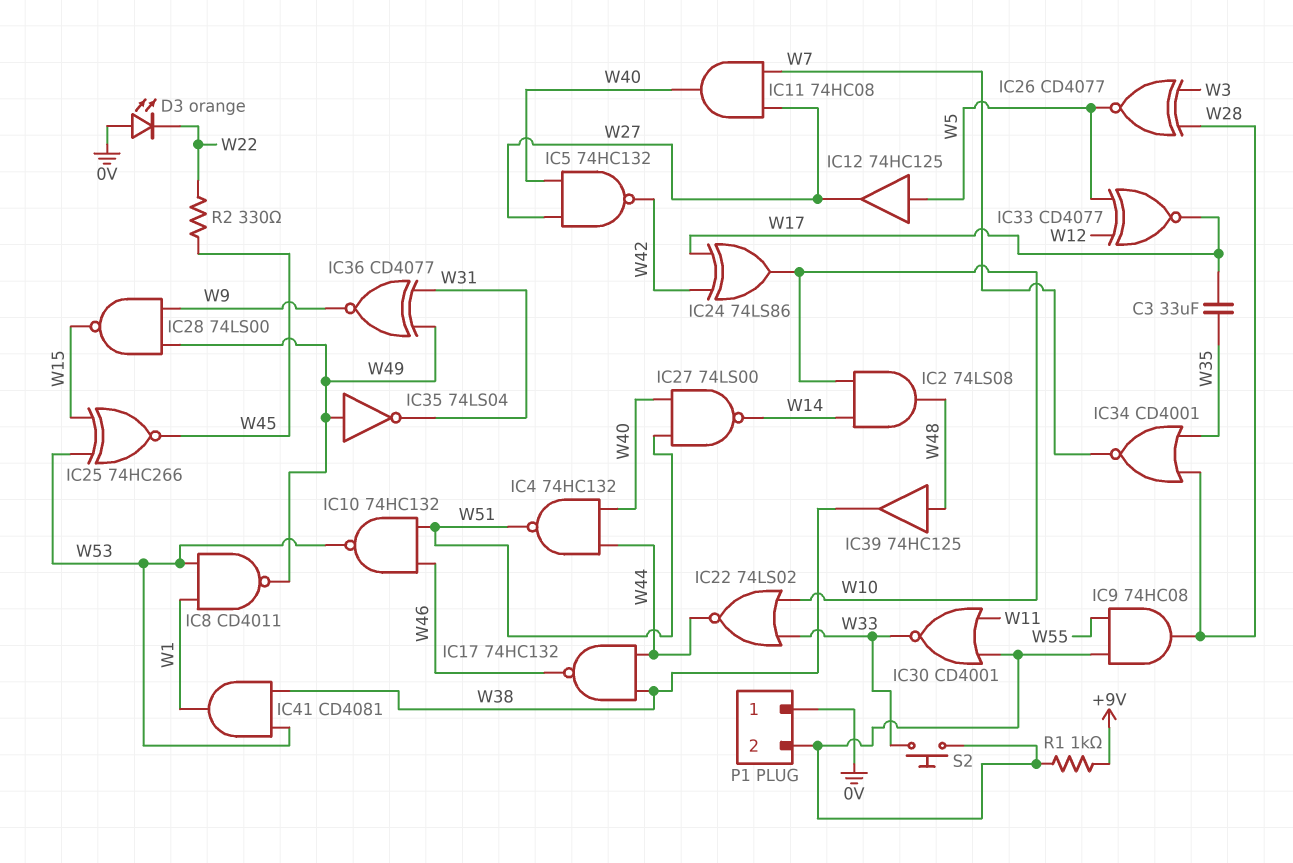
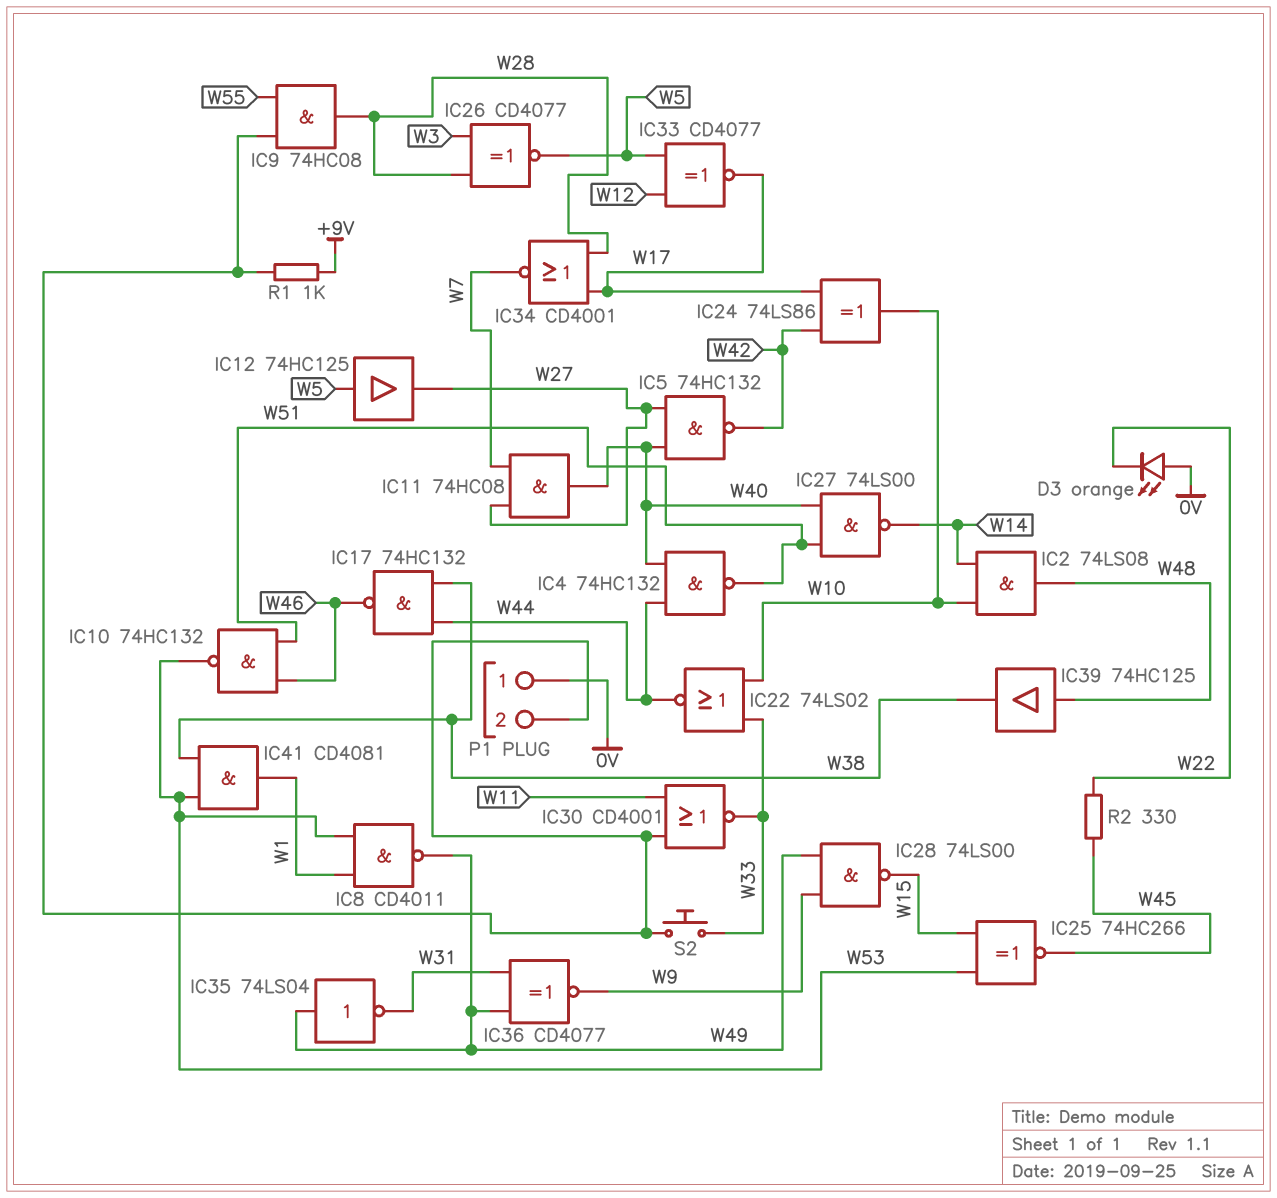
C3: 33uF (W17, W35) -> none
IC34: NOR CD4001 (in W28, in W35, out W7) -> NOR CD4001 (in W17, in W28, out W7)

